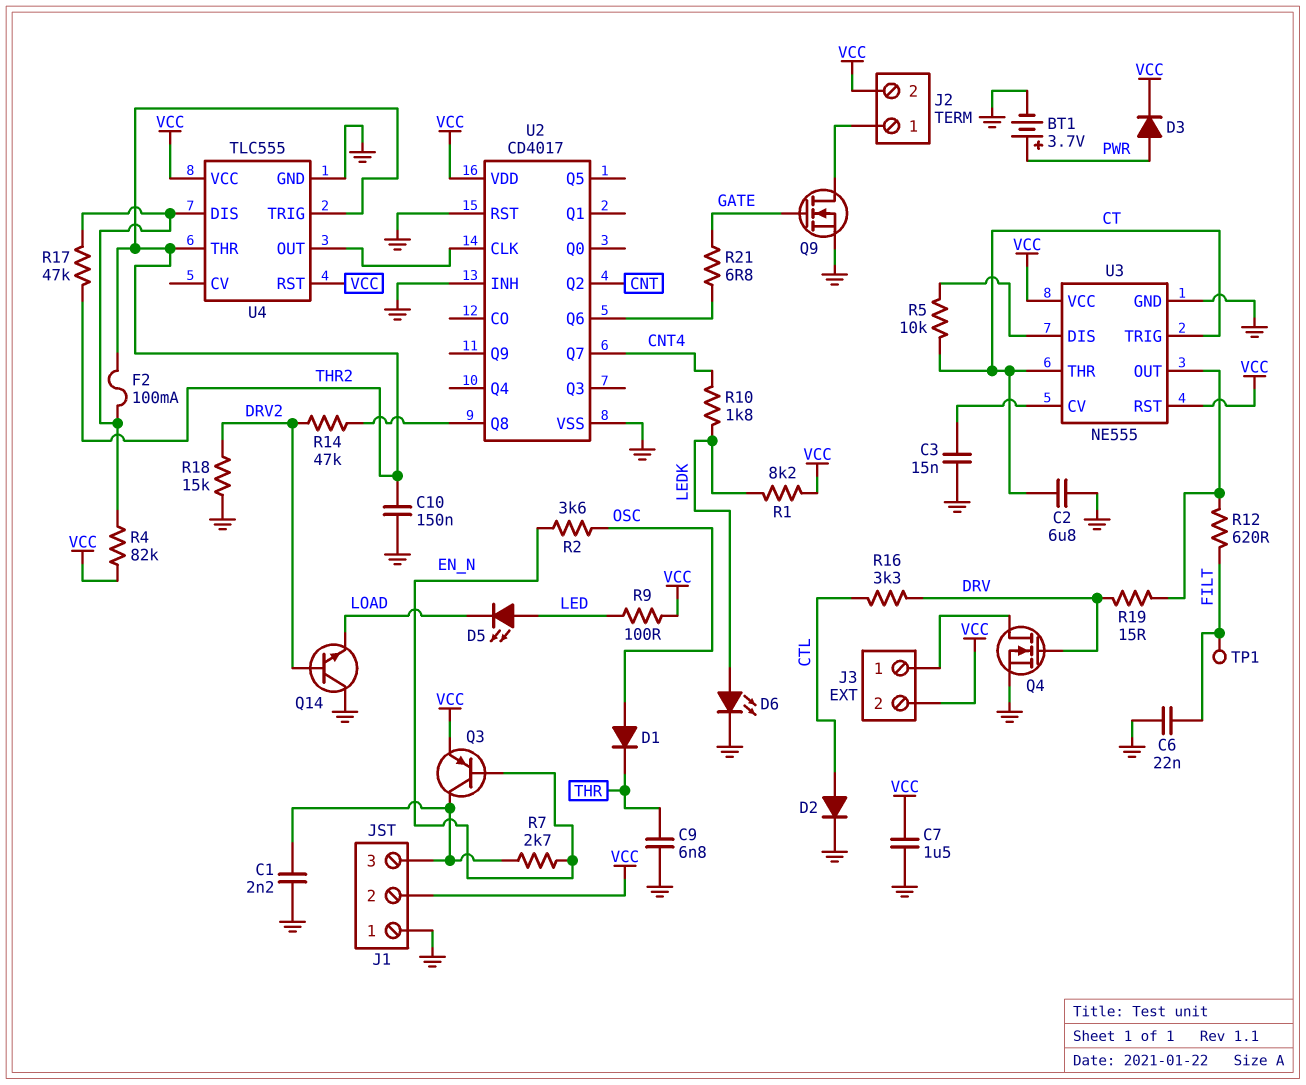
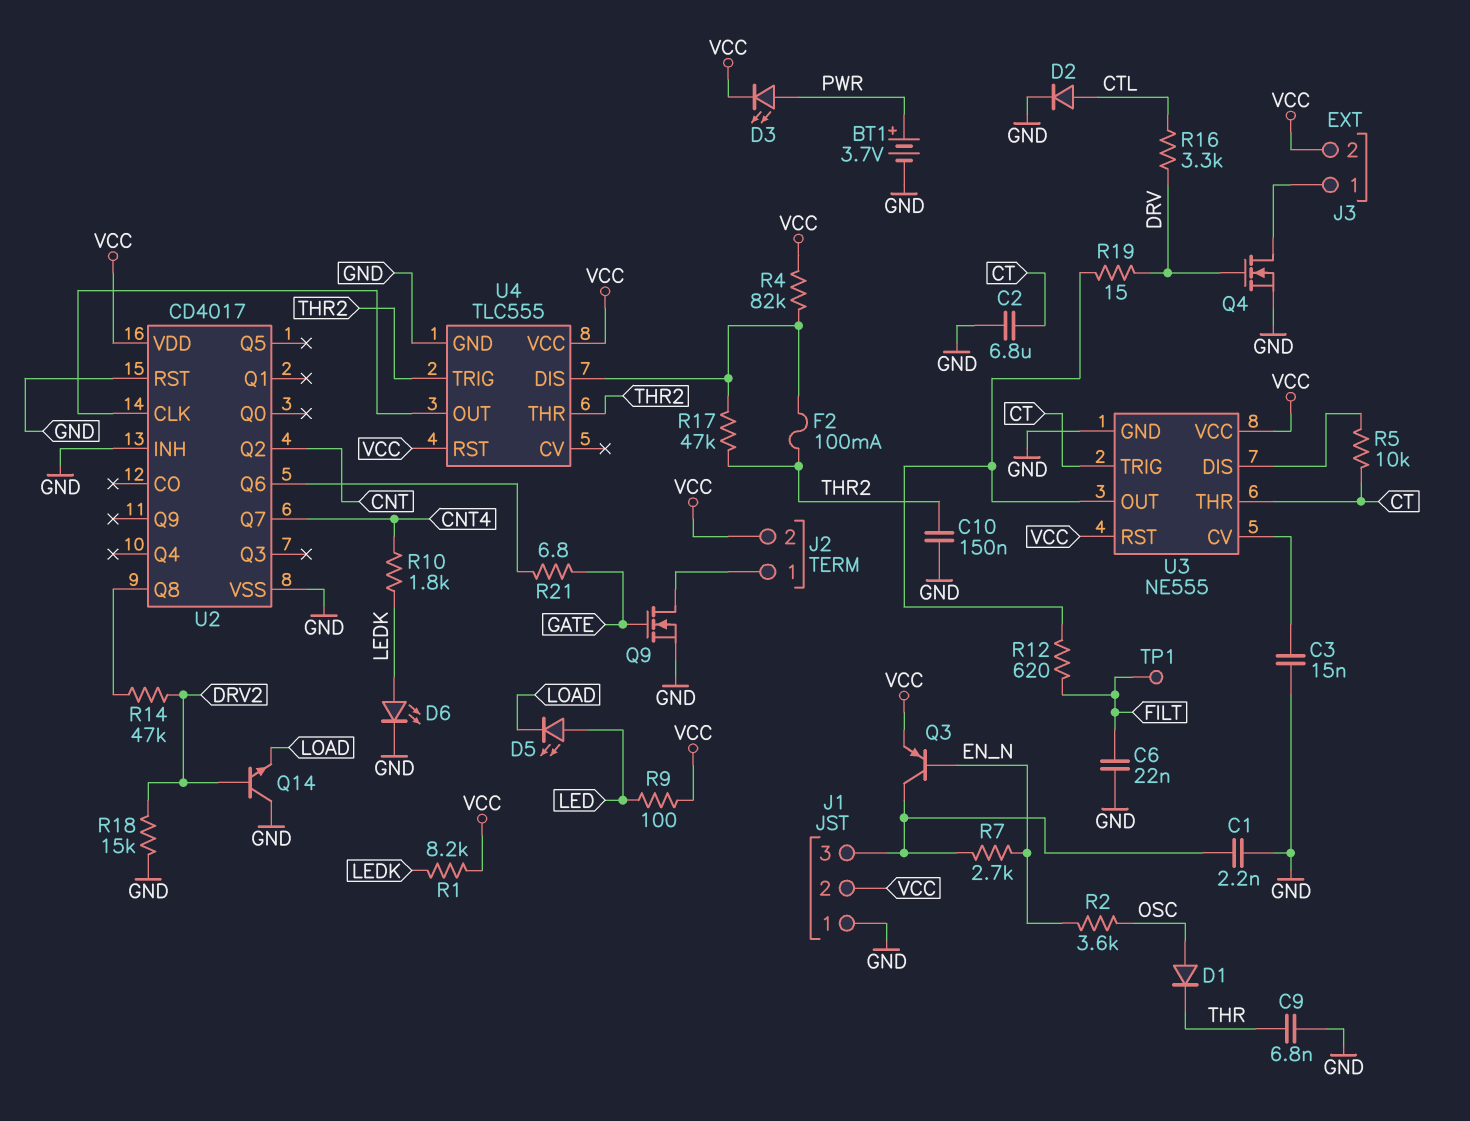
C7: 1.5uF (GND, VCC) -> none
D3: diode (A PWR, K VCC) -> LED (A PWR, K VCC)

